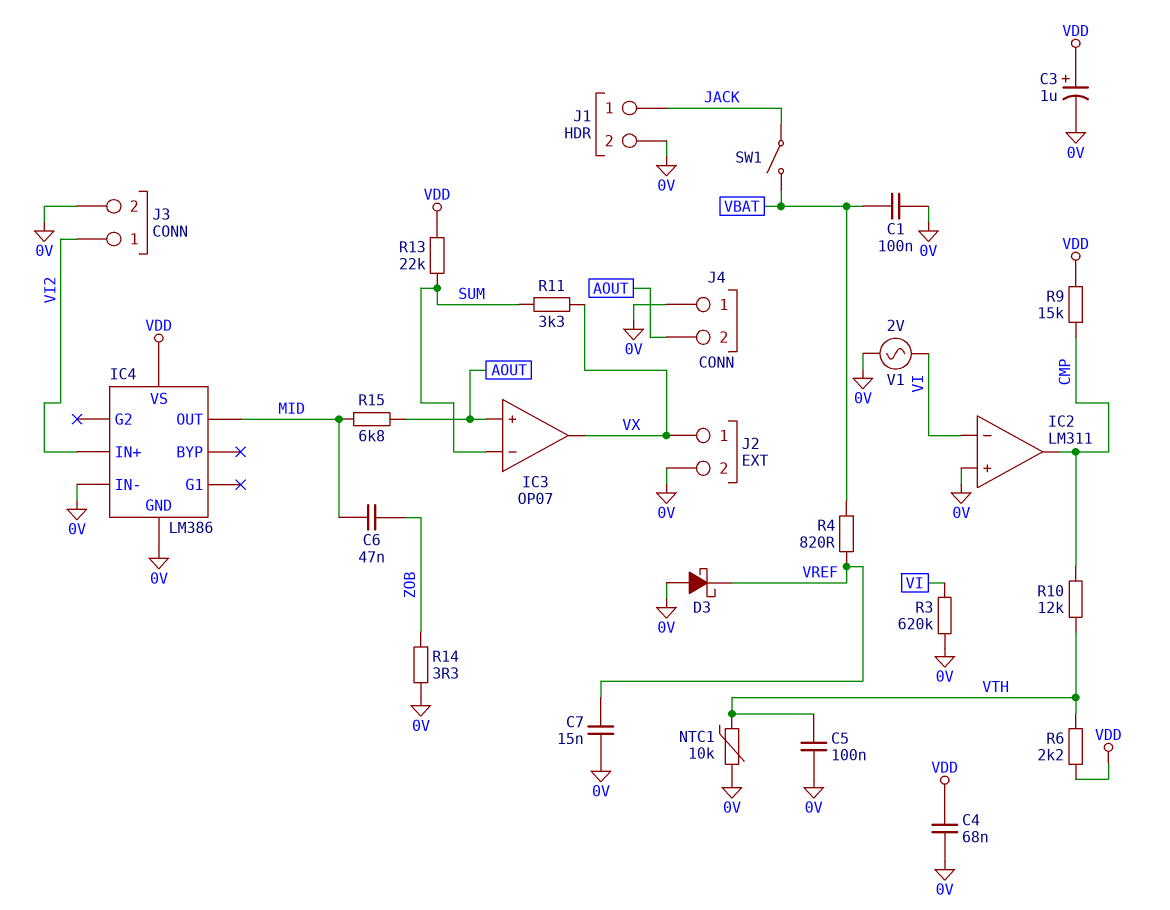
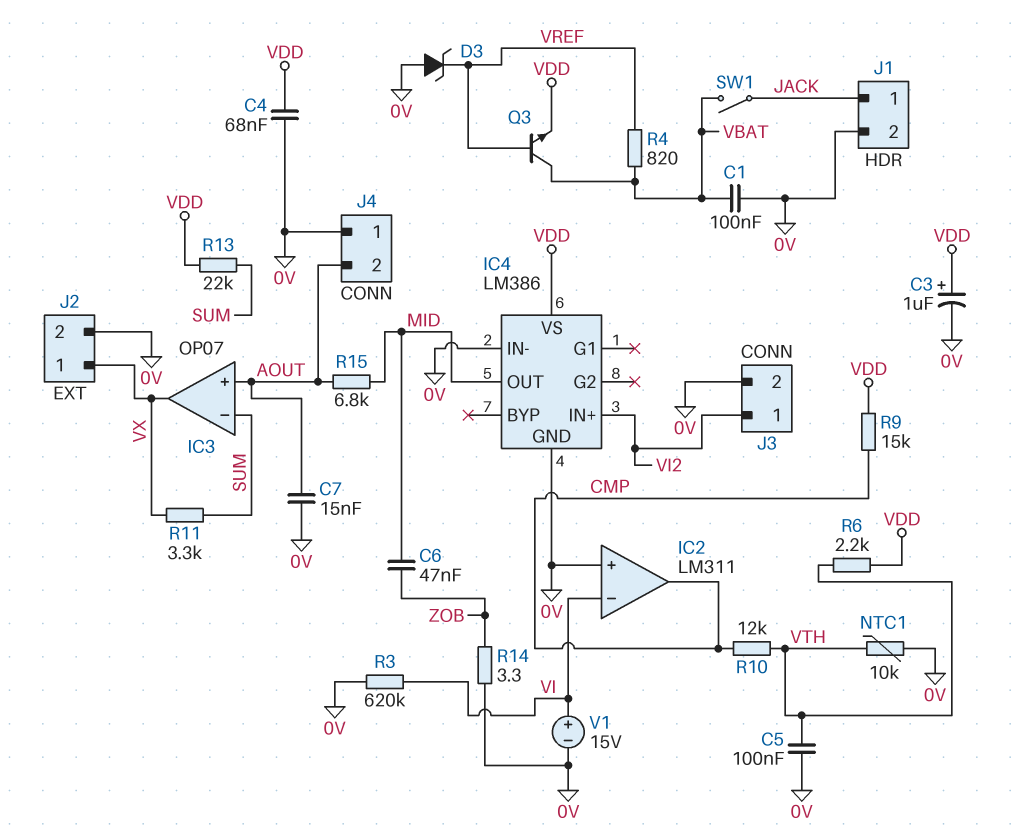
C7: 15nF (0V, VREF) -> 15nF (0V, AOUT)
D3: schottky (A 0V, K VREF) -> zener (A 0V, K VREF)
Q3: none -> NPN (B VREF, C VBAT, E VDD)
V1: AC 2V (0V, VI) -> 15V (plus VI, minus 0V)

